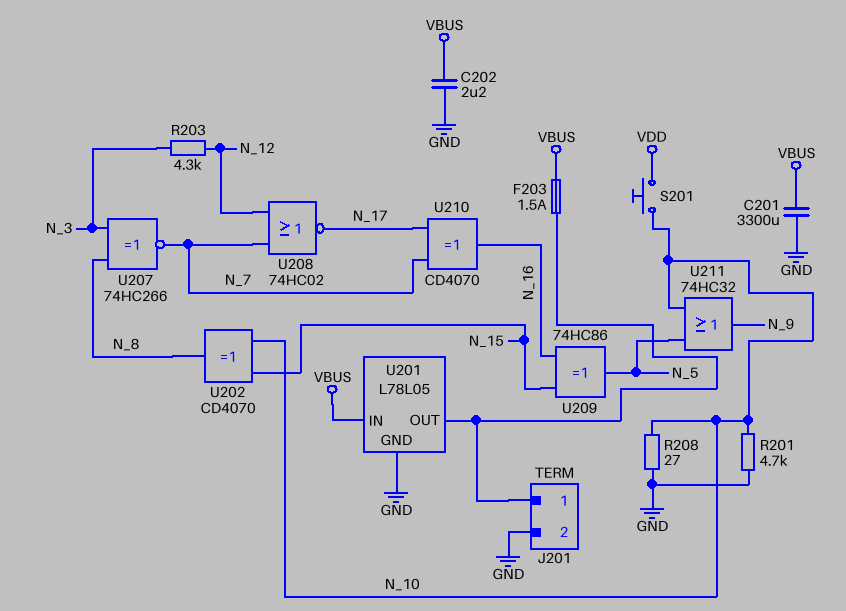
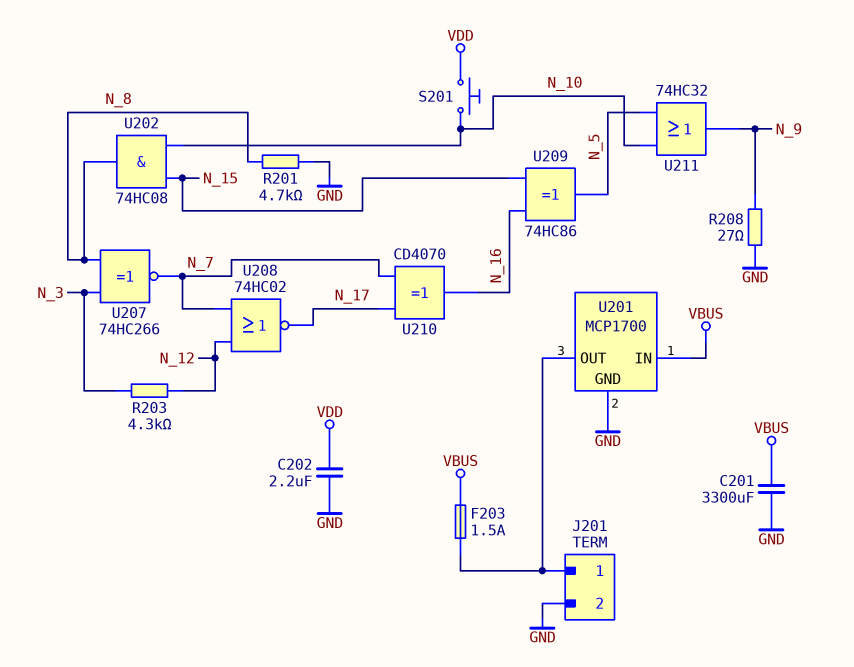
C202: 2.2uF (GND, VBUS) -> 2.2uF (GND, VDD)
R201: 4.7k (GND, N_10) -> 4.7k (GND, N_8)
R208: 27 (GND, N_10) -> 27 (GND, N_9)
U201: L78L05 -> MCP1700
U202: XOR CD4070 (in N_10, in N_15, out N_8) -> AND 74HC08 (in N_10, in N_15, out N_8)

